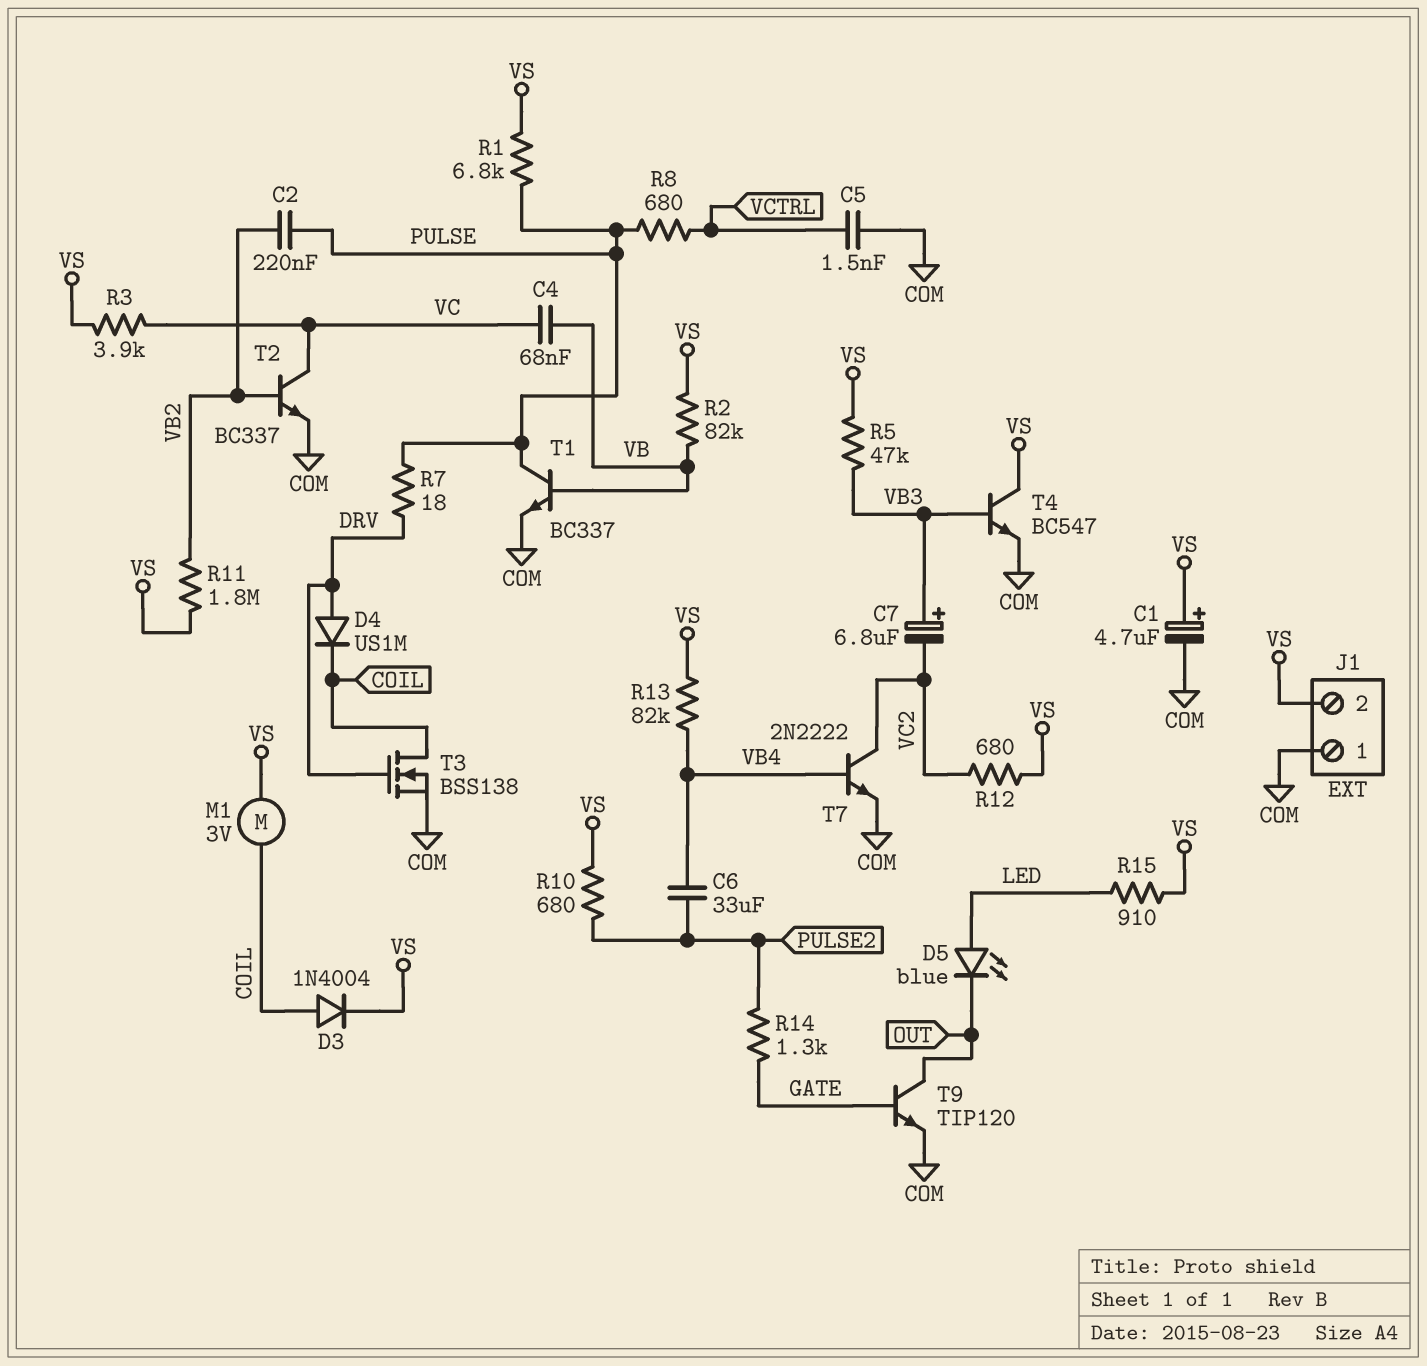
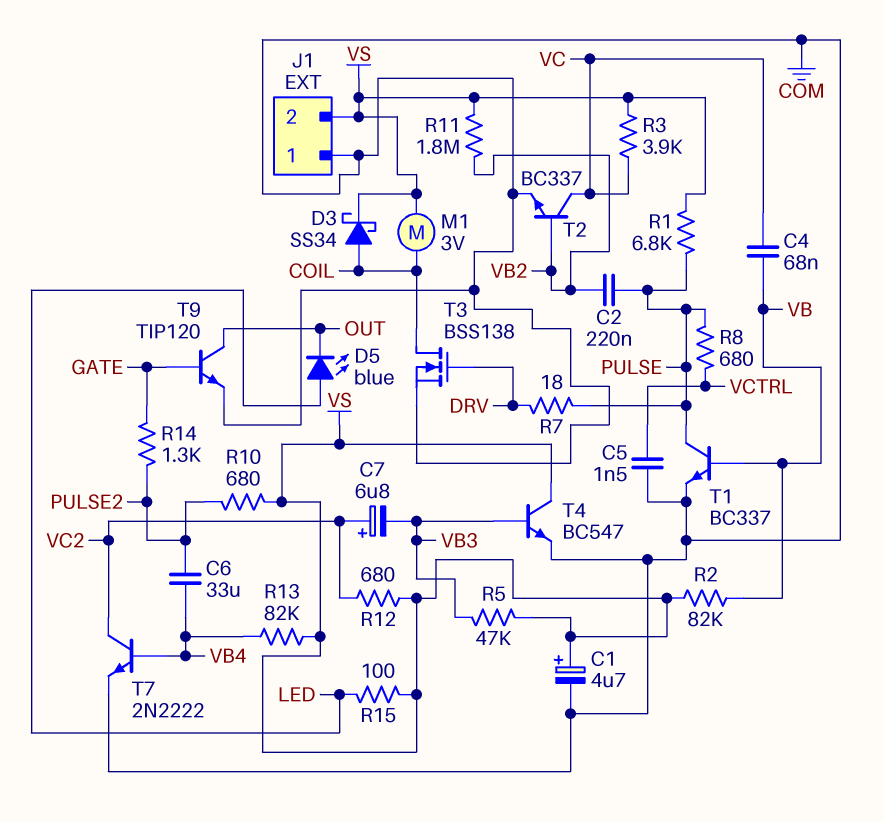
C7: 6.8uF (plus VB3, minus VC2) -> 6.8uF (plus VC2, minus VB3)
D3: diode 1N4004 (A COIL, K VS) -> schottky SS34 (A COIL, K VS)
D4: diode US1M (A DRV, K COIL) -> none
R15: 910 (LED, VS) -> 100 (LED, VS)

